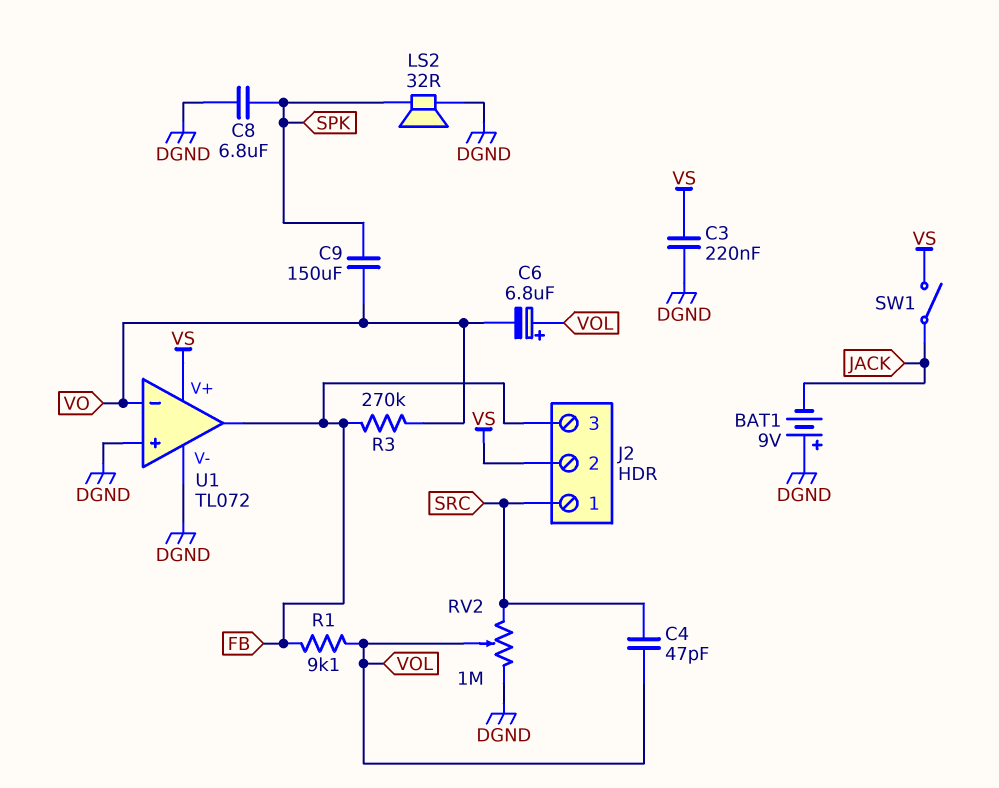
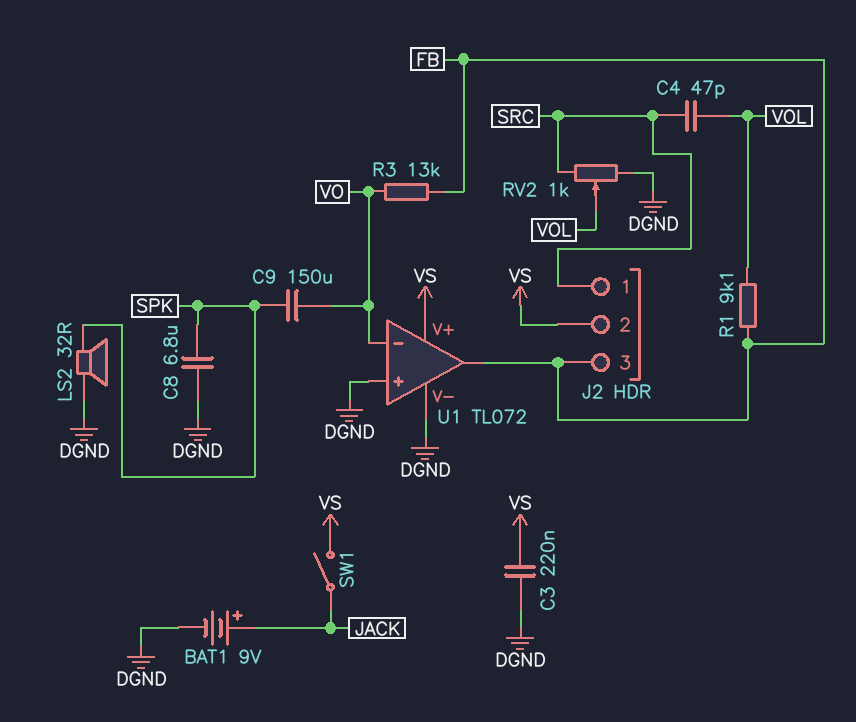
BAT1: 9V (plus DGND, minus JACK) -> 9V (plus JACK, minus DGND)
C6: 6.8uF (plus VOL, minus VO) -> none
R3: 270k (FB, VO) -> 13k (FB, VO)
RV2: 1M (DGND, SRC, wiper VOL) -> 1k (DGND, SRC, wiper VOL)

